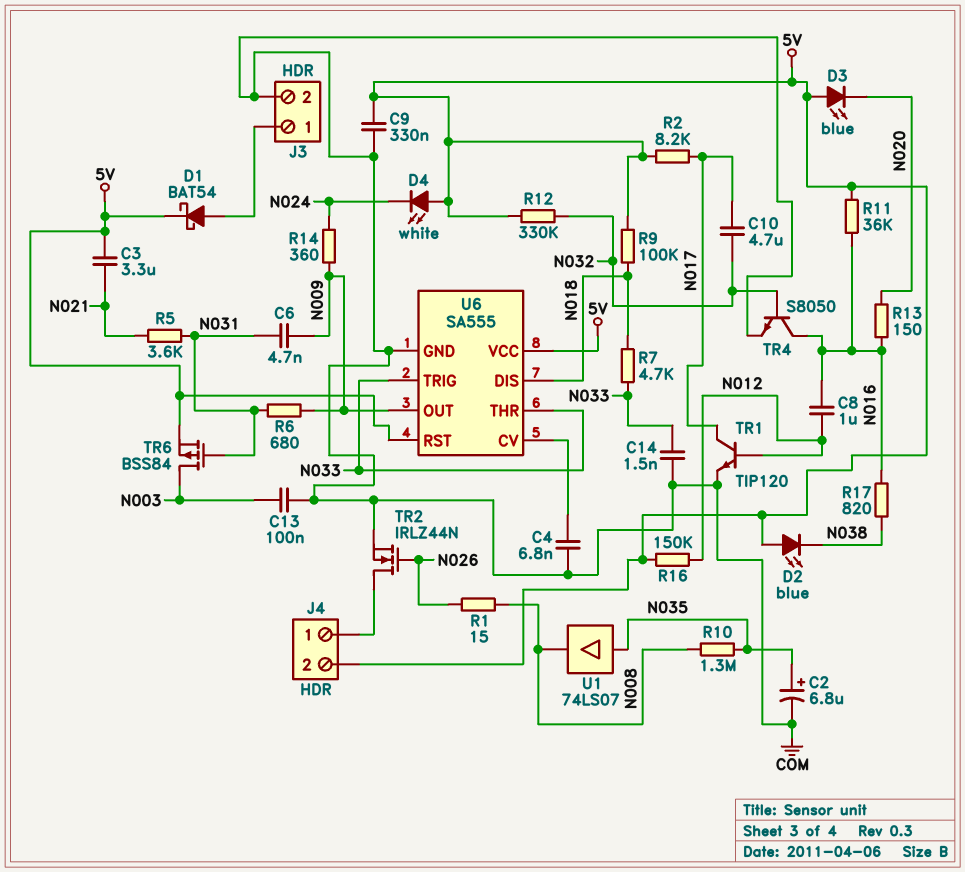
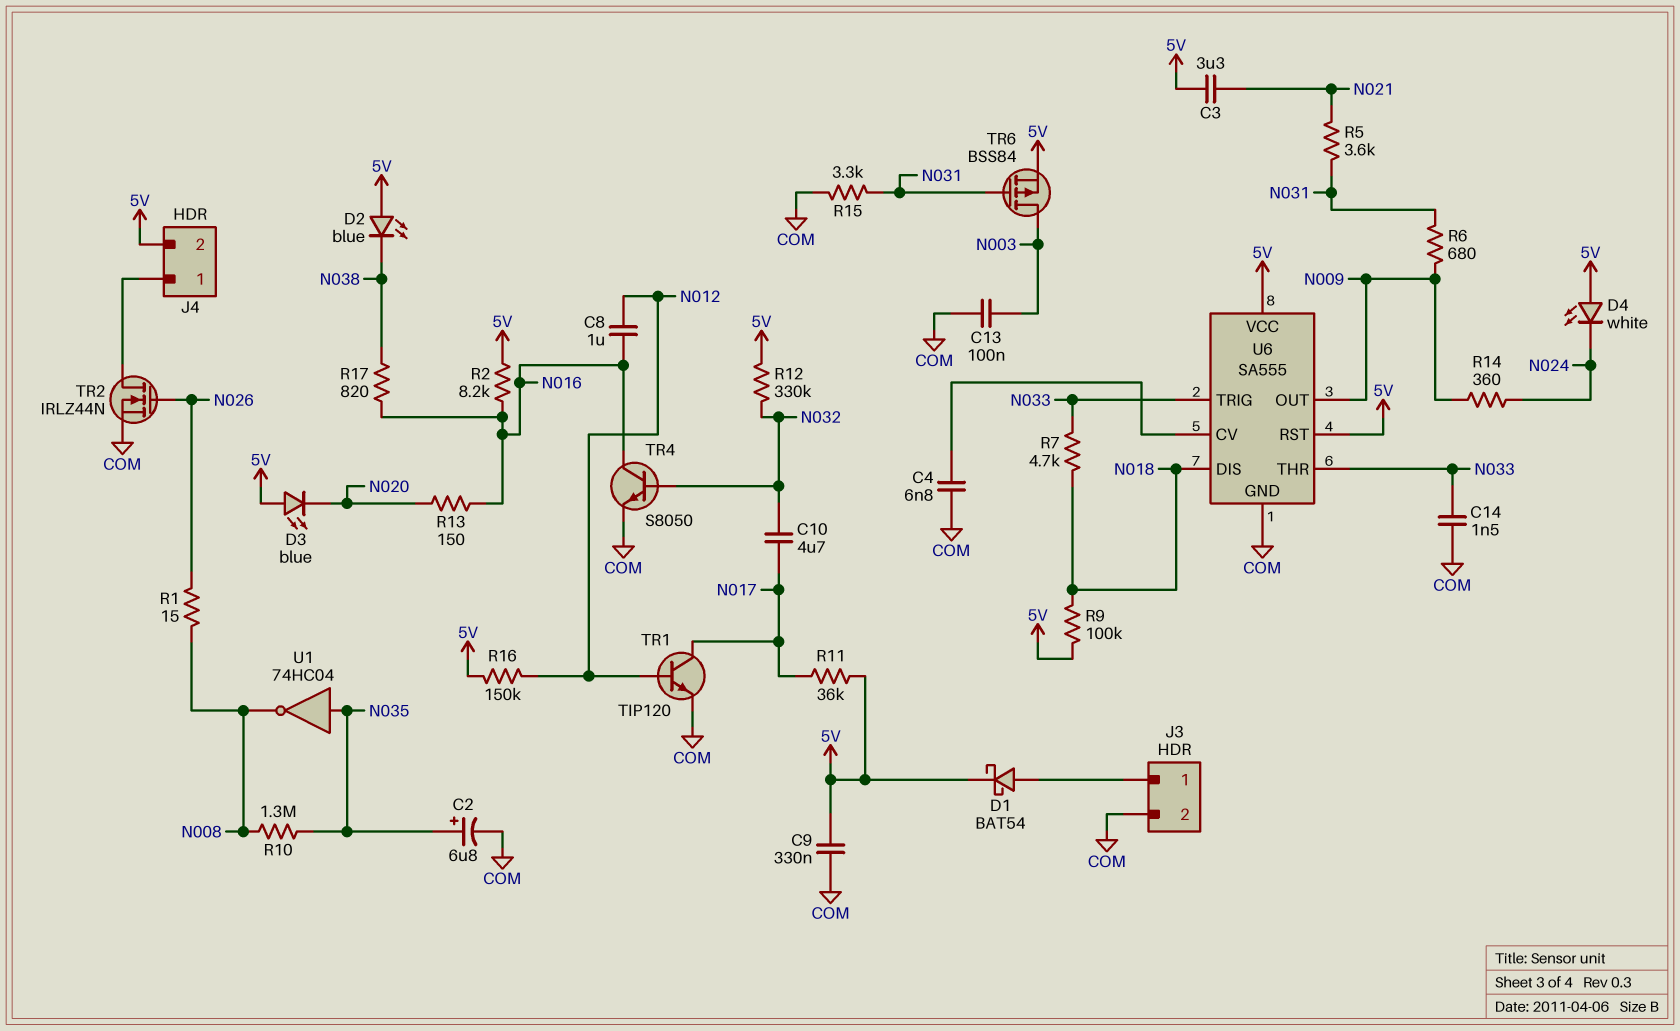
C6: 4.7nF (N009, N031) -> none
R2: 8.2k (5V, N017) -> 8.2k (5V, N016)
R11: 36k (5V, N016) -> 36k (5V, N017)
R15: none -> 3.3k (COM, N031)
U1: buffer 74LS07 (in N035, out N008) -> NOT 74HC04 (in N035, out N008)

